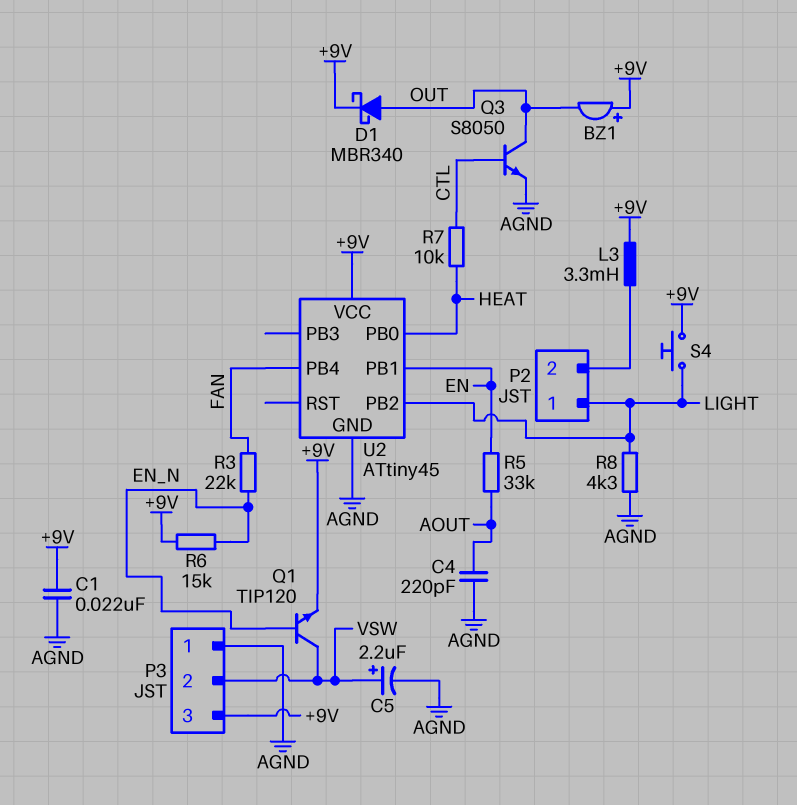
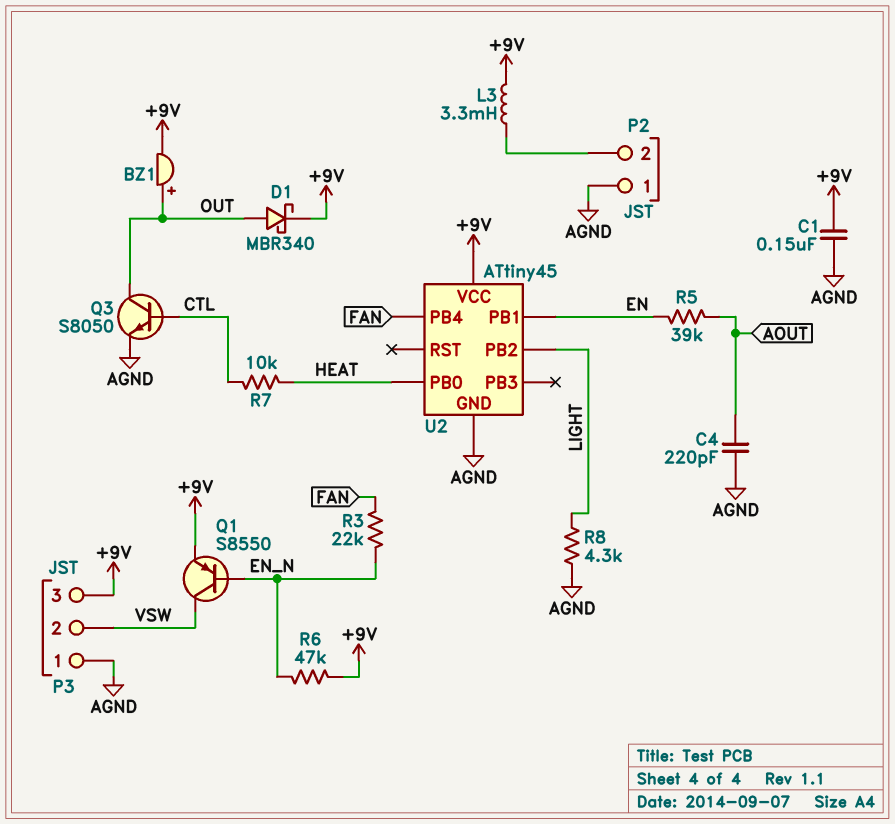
BZ1: buzzer (plus +9V, minus OUT) -> buzzer (plus OUT, minus +9V)
C1: 22nF (+9V, AGND) -> 150nF (+9V, AGND)
C5: 2.2uF (plus VSW, minus AGND) -> none
P2 pin 1: LIGHT -> AGND
Q1: NPN TIP120 (B EN_N, C VSW, E +9V) -> PNP S8550 (B EN_N, C VSW, E +9V)
R5: 33k (AOUT, EN) -> 39k (AOUT, EN)
R6: 15k (+9V, EN_N) -> 47k (+9V, EN_N)
S4: button (+9V, LIGHT) -> none

